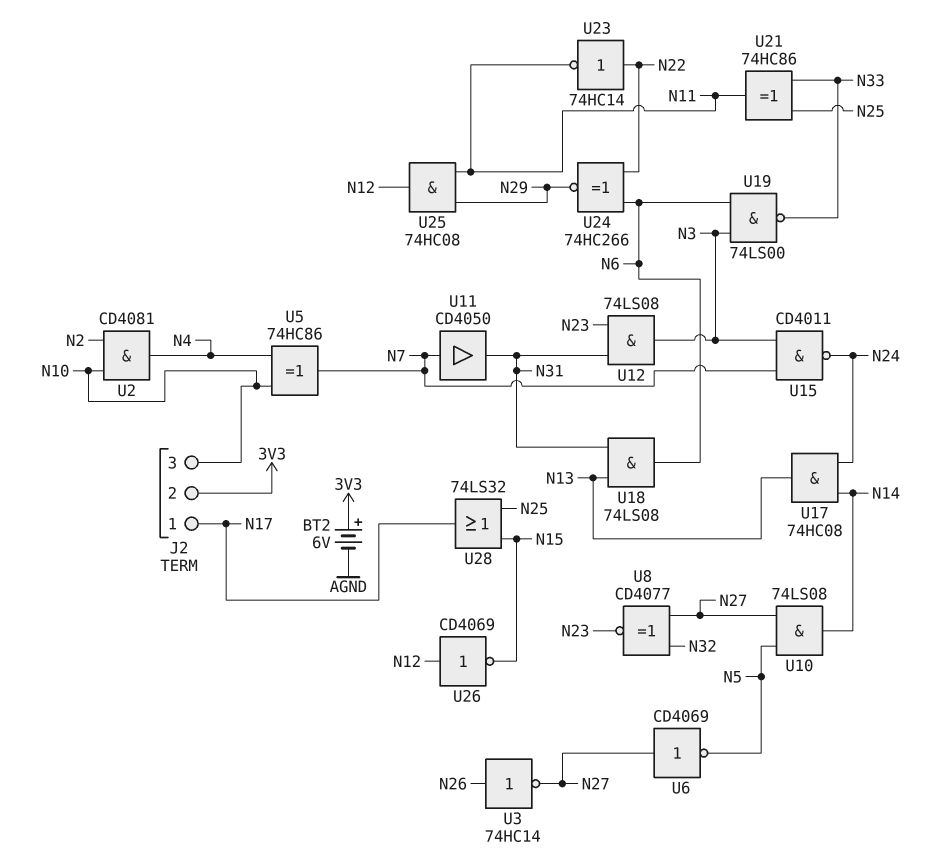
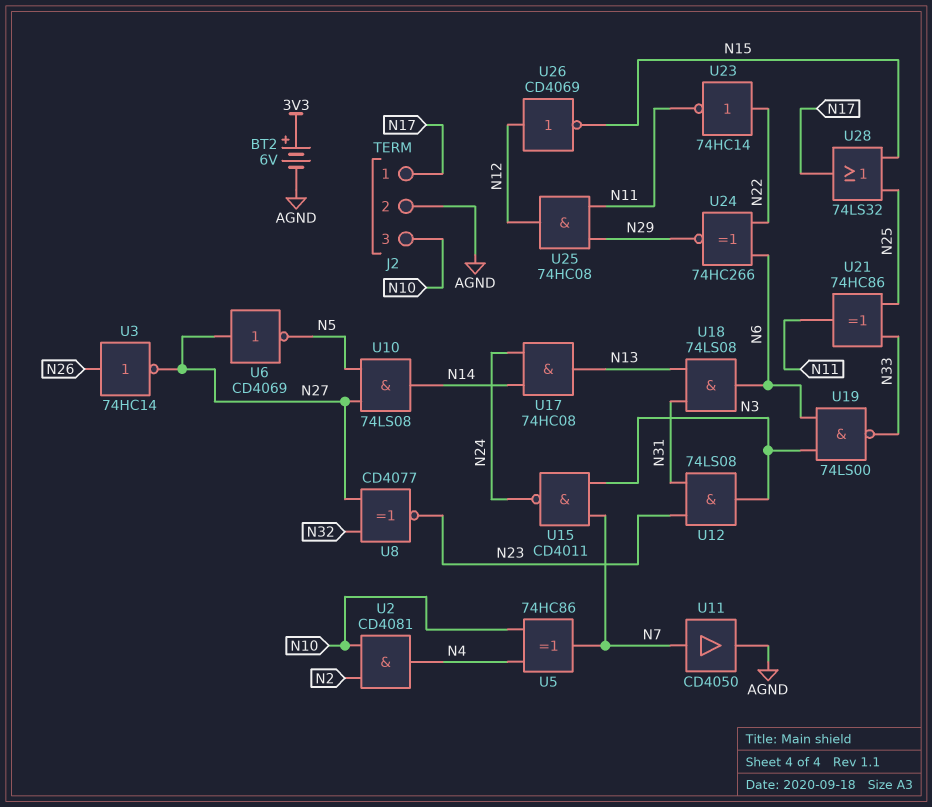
J2 pin 2: 3V3 -> AGND
U11: buffer CD4050 (in N7, out N31) -> buffer CD4050 (in N7, out AGND)

